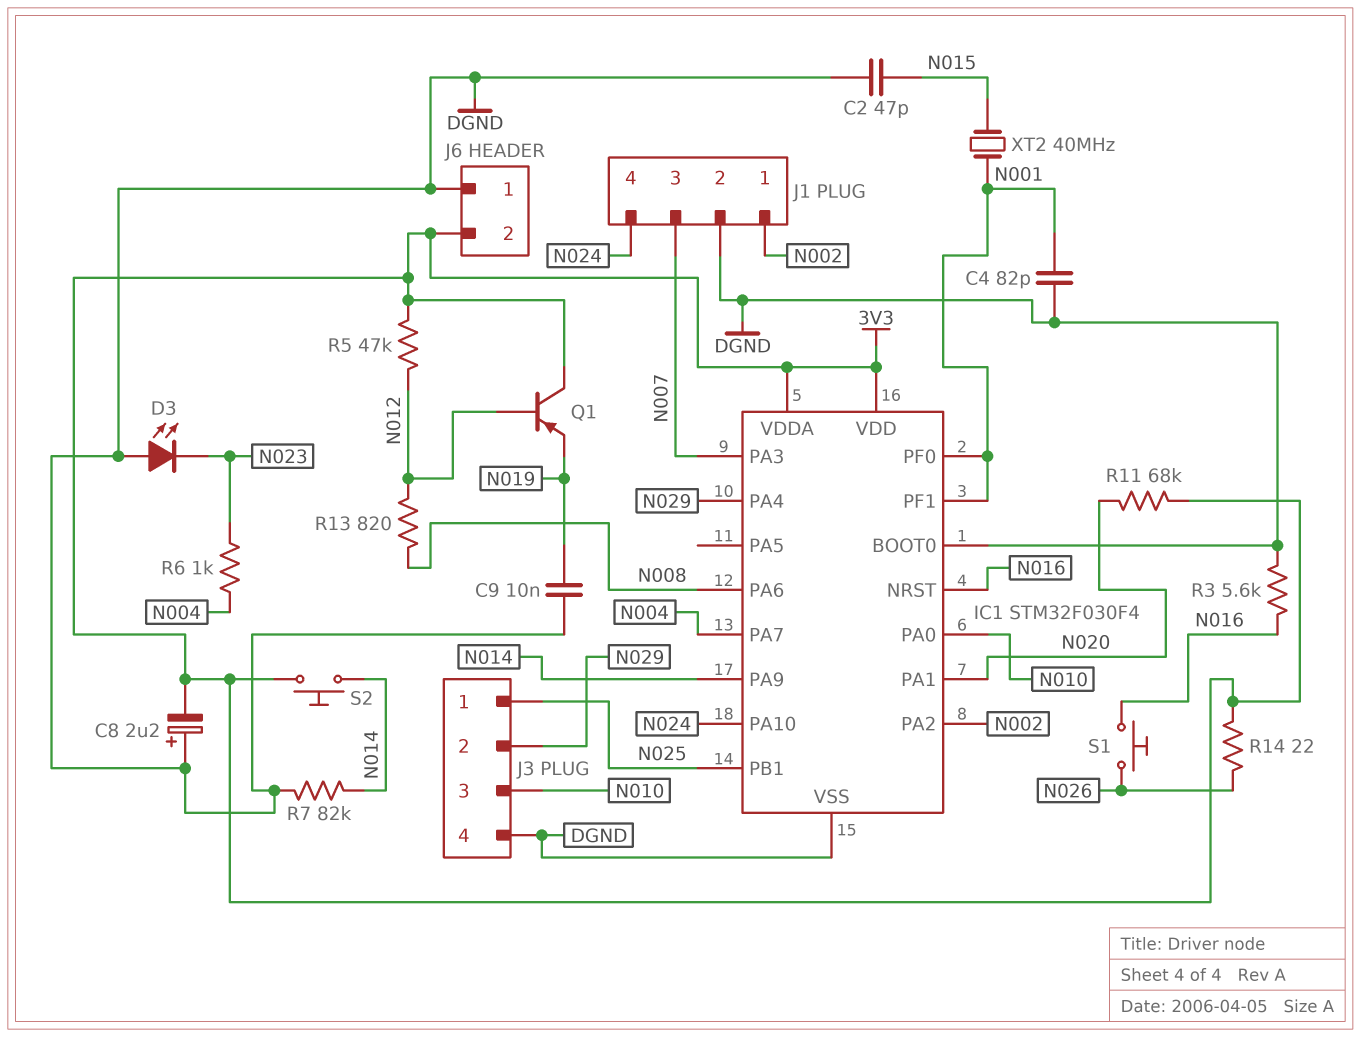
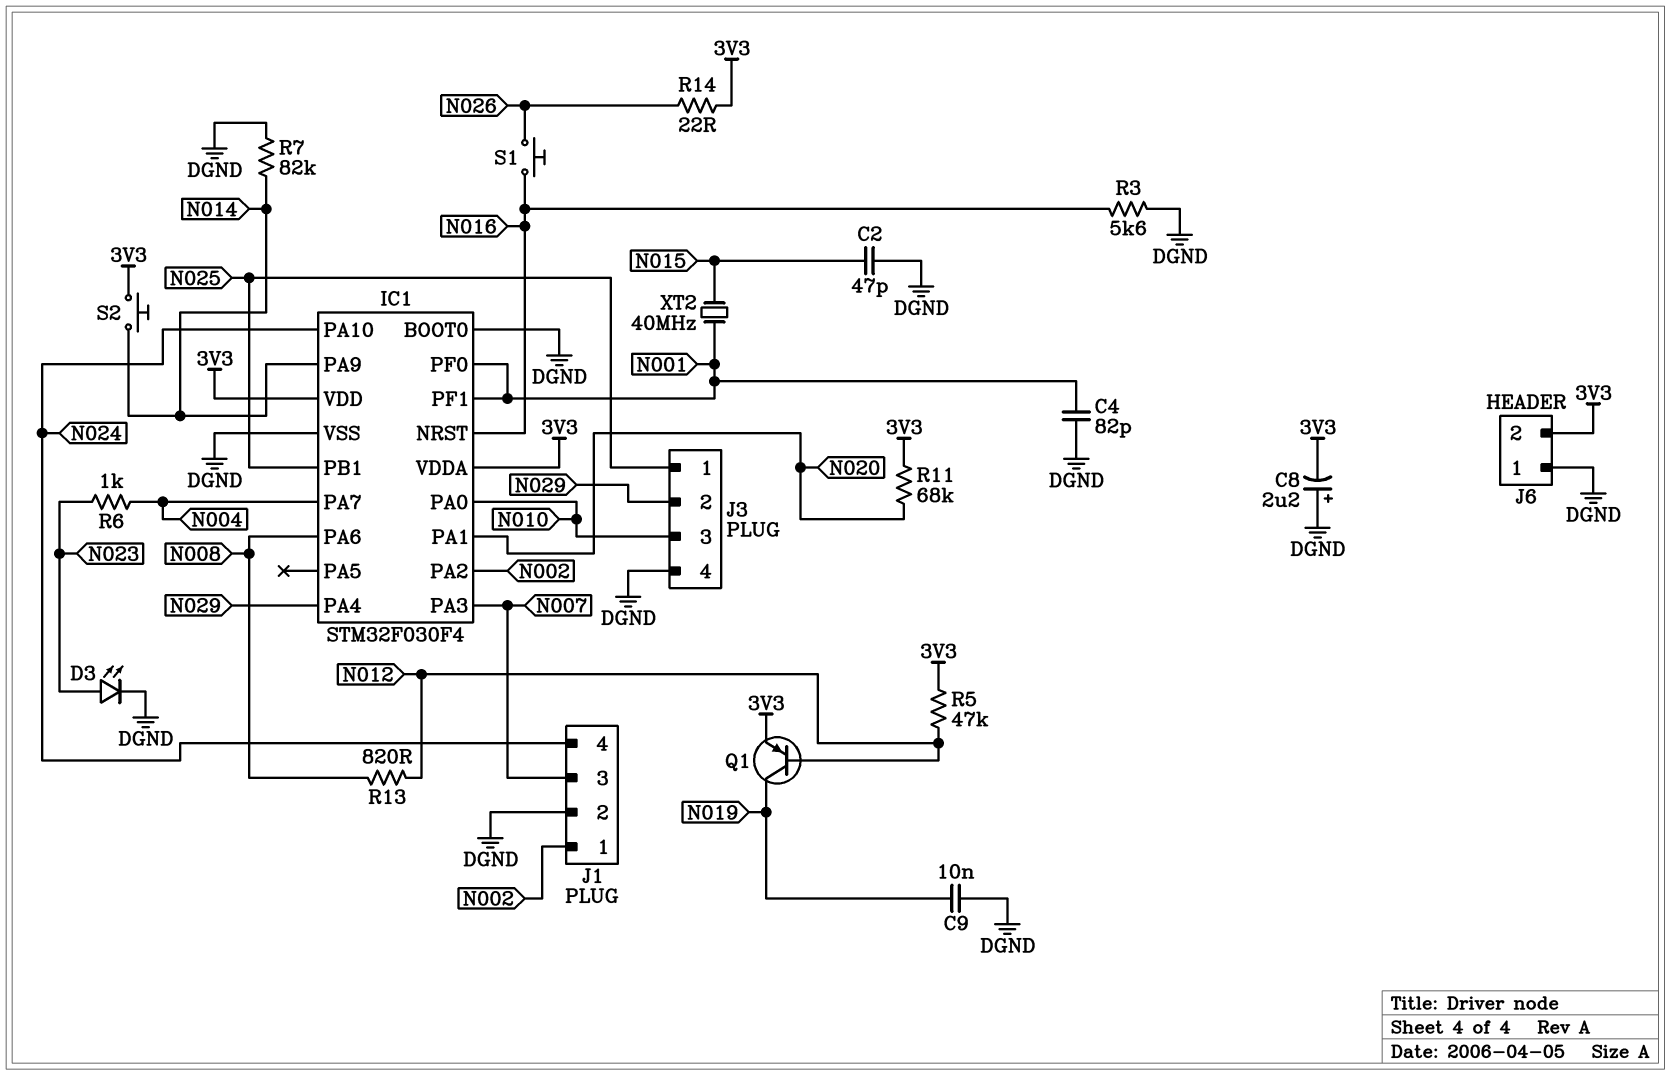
D3: LED (A DGND, K N023) -> LED (A N023, K DGND)
Q1: PNP (B N012, C 3V3, E N019) -> PNP (B N012, C N019, E 3V3)

